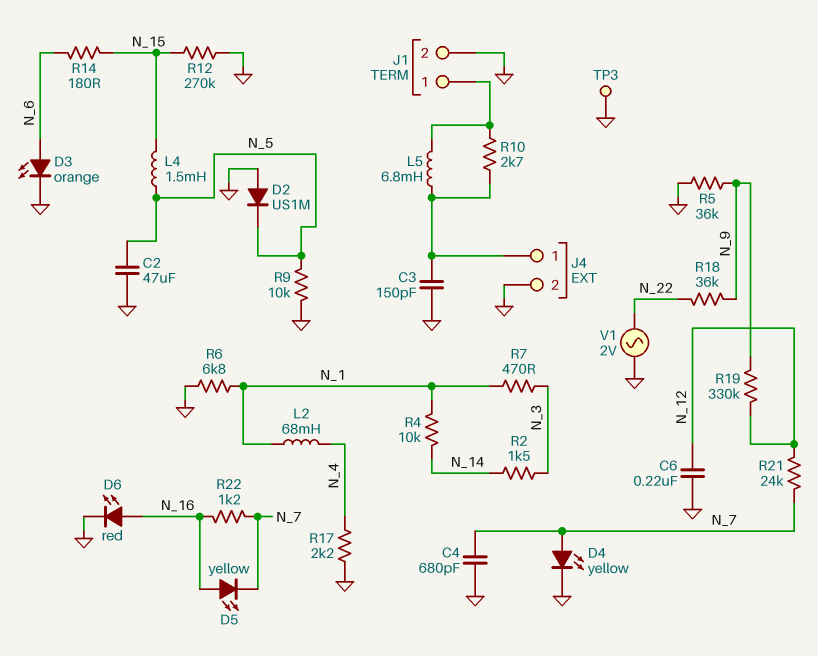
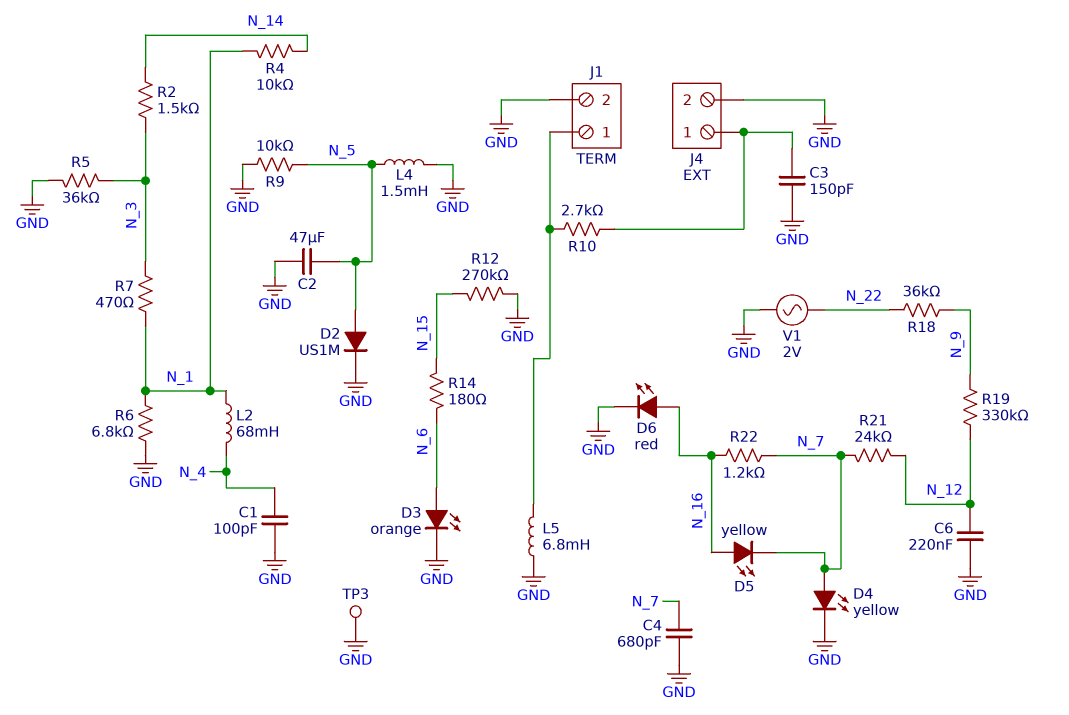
C1: none -> 100pF (GND, N_4)
D2: diode US1M (A GND, K N_5) -> diode US1M (A N_5, K GND)
L4: 1.5mH (N_5, N_15) -> 1.5mH (GND, N_5)
L5: 6.8mH (J1/1, J4/1) -> 6.8mH (GND, J1/1)
R5: 36k (GND, N_9) -> 36k (GND, N_3)
R17: 2.2k (GND, N_4) -> none

